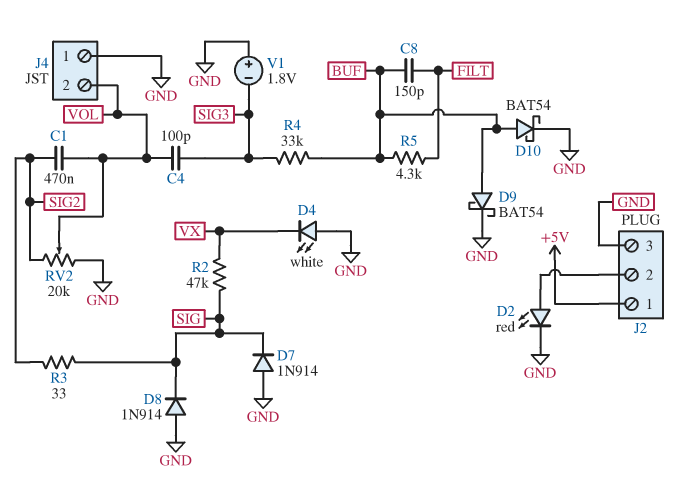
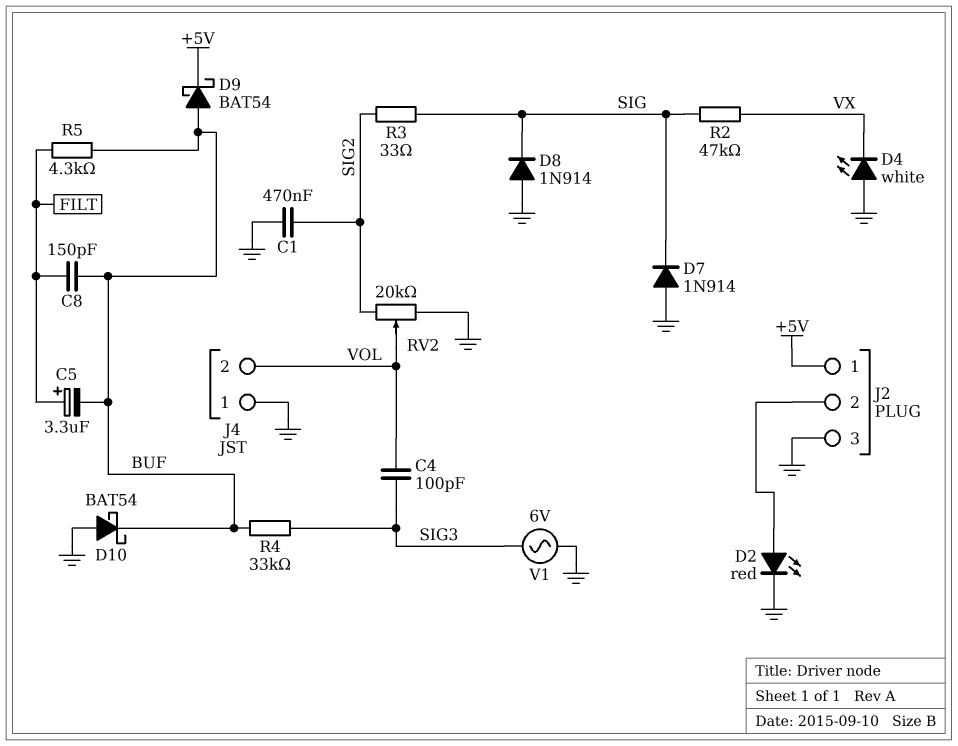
C1: 470nF (SIG2, VOL) -> 470nF (GND, SIG2)
C5: none -> 3.3uF (plus FILT, minus BUF)
D9: schottky BAT54 (A BUF, K GND) -> schottky BAT54 (A BUF, K +5V)
D10: schottky BAT54 (A BUF, K GND) -> schottky BAT54 (A GND, K BUF)
V1: 1.8V (plus GND, minus SIG3) -> AC 6V (GND, SIG3)

